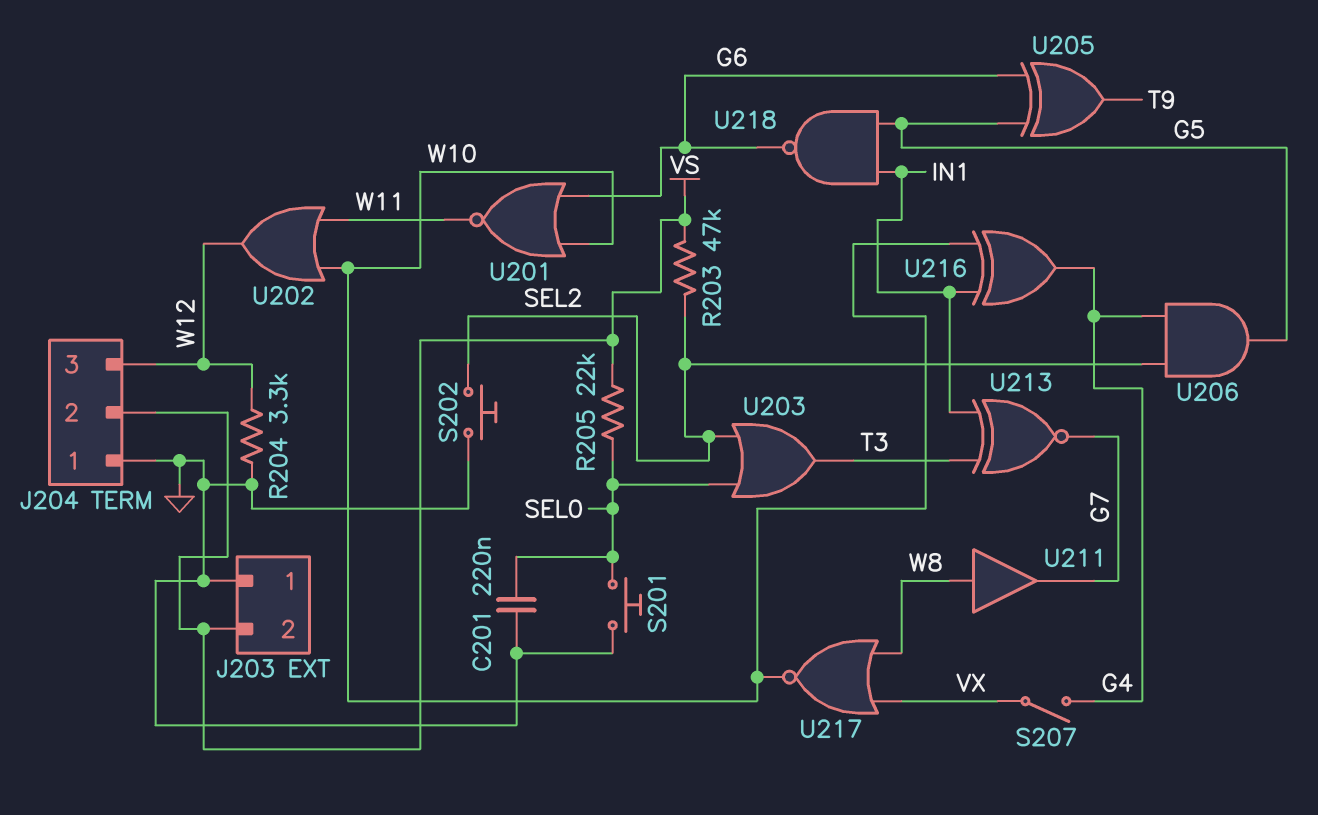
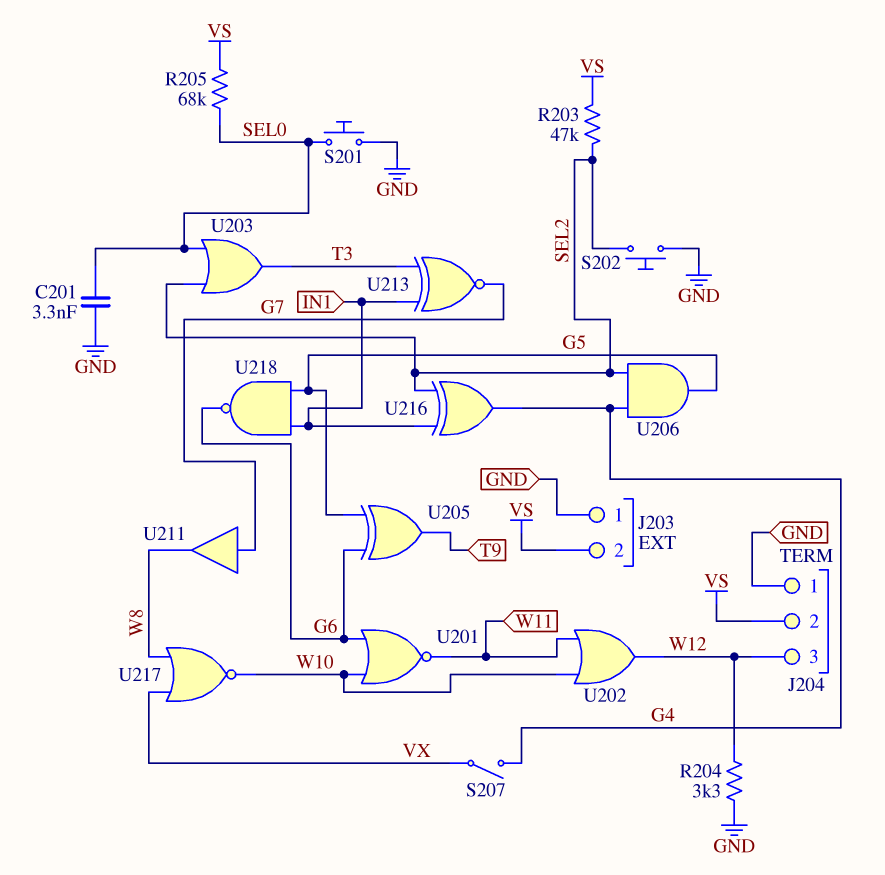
C201: 220nF (GND, SEL0) -> 3.3nF (GND, SEL0)
R205: 22k (SEL0, VS) -> 68k (SEL0, VS)
U211: buffer (in W8, out G7) -> buffer (in G7, out W8)
U216: XOR (in IN1, in W10, out G4) -> XOR (in IN1, in SEL2, out G4)

